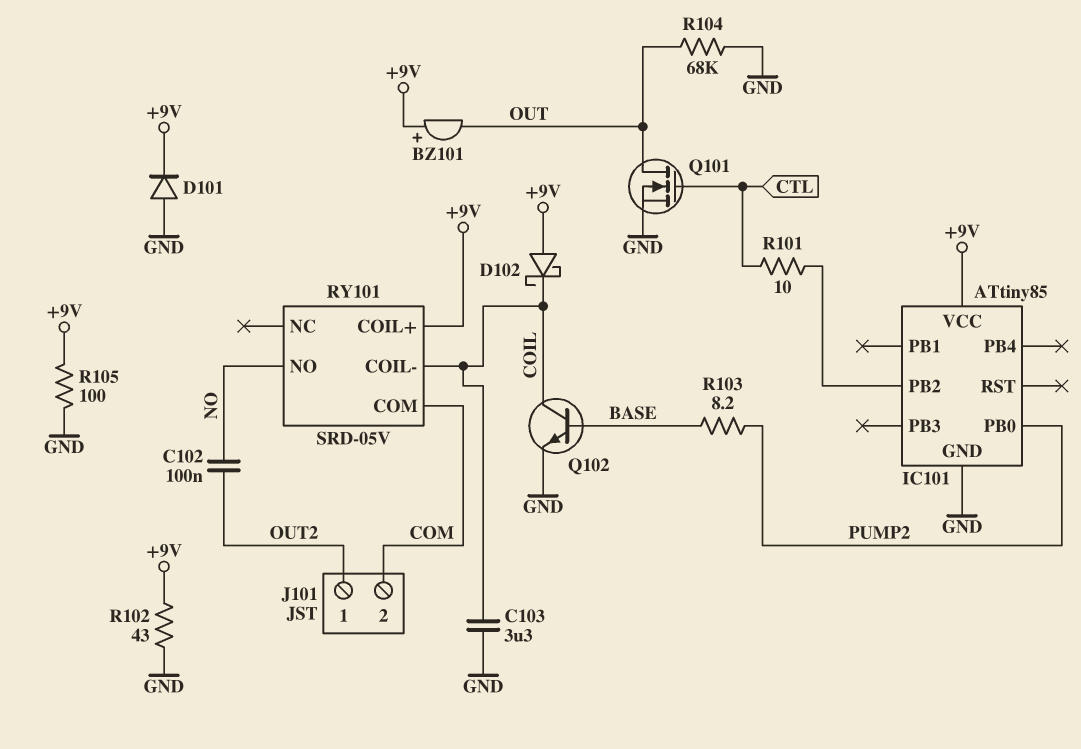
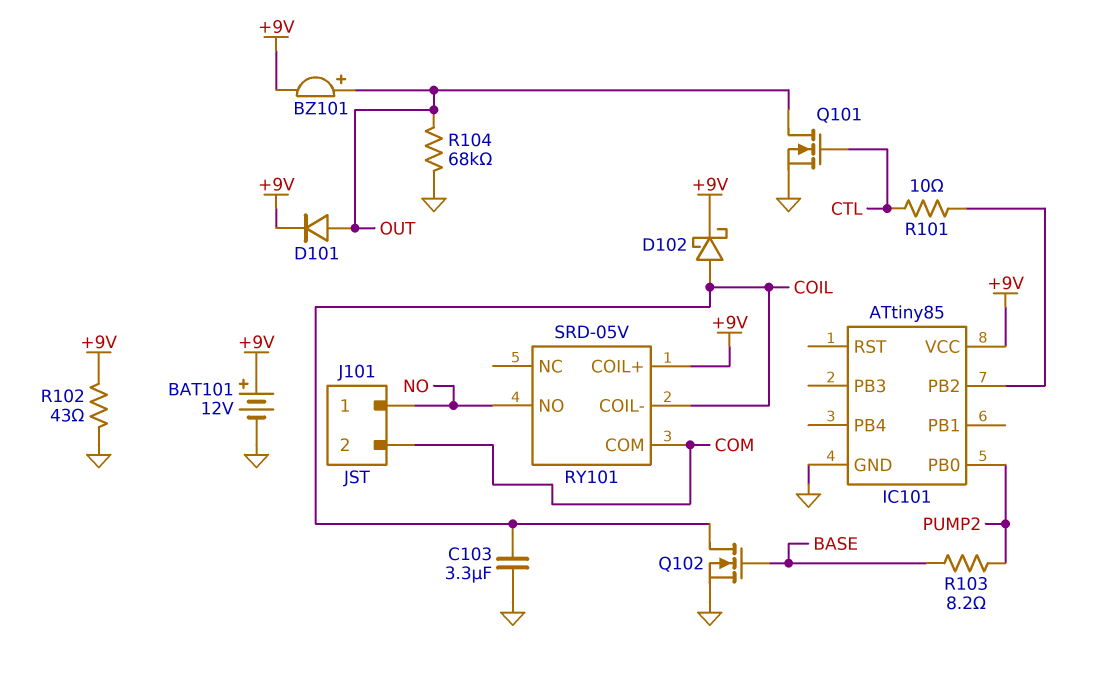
BAT101: none -> 12V (plus +9V, minus GND)
BZ101: buzzer (plus +9V, minus OUT) -> buzzer (plus OUT, minus +9V)
C102: 100nF (NO, OUT2) -> none
D101: diode (A GND, K +9V) -> diode (A OUT, K +9V)
D102: schottky (A +9V, K COIL) -> schottky (A COIL, K +9V)
J101 pin 1: OUT2 -> NO
Q102: NPN (B BASE, C COIL, E GND) -> NMOS (G BASE, D COIL, S GND)
R105: 100 (+9V, GND) -> none

